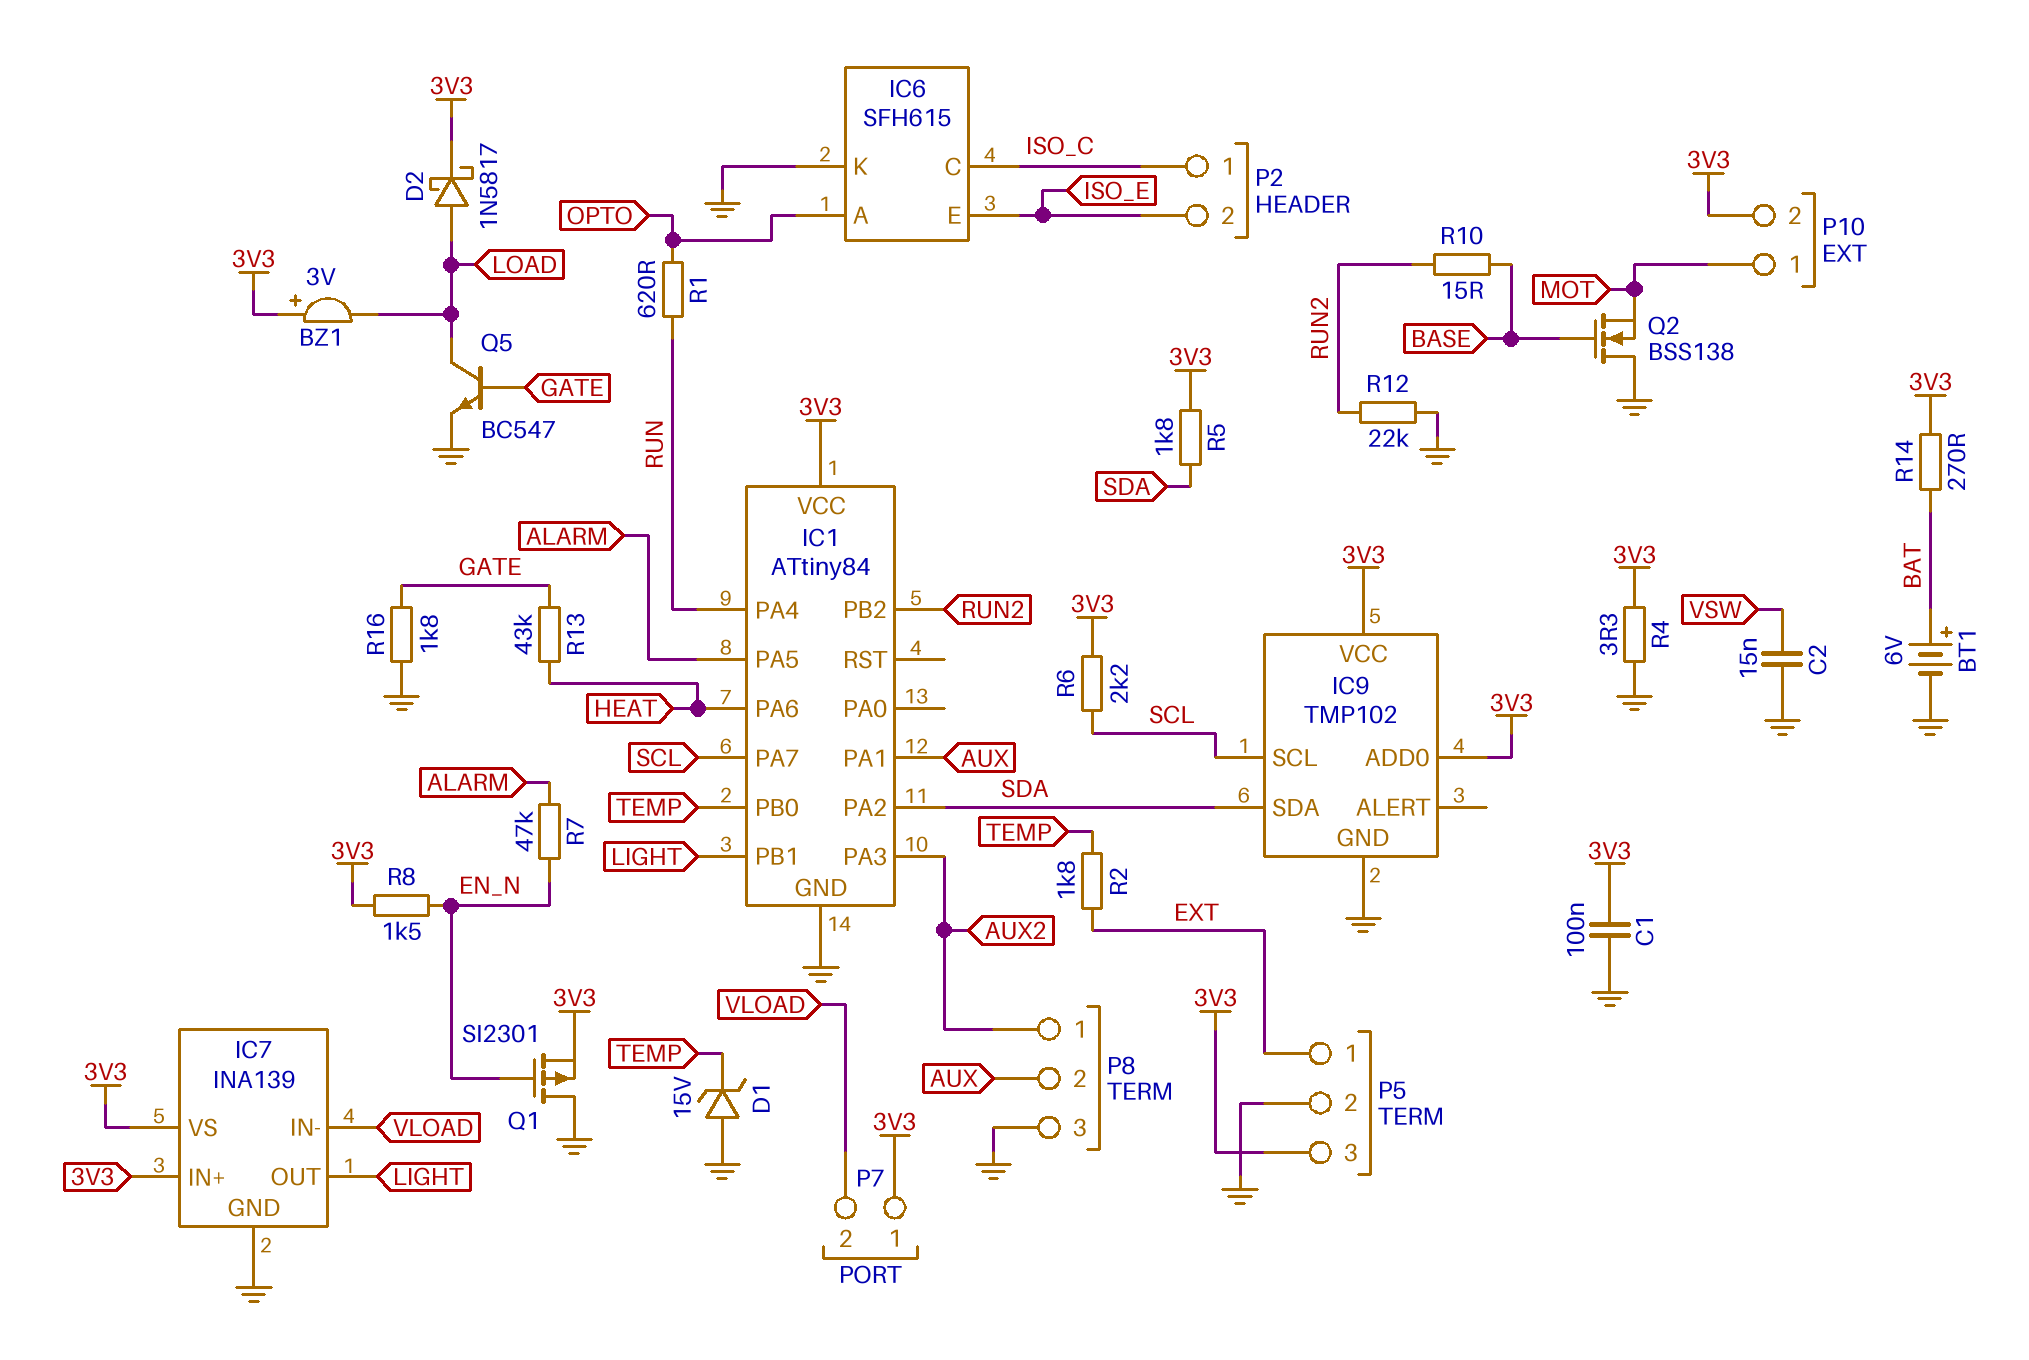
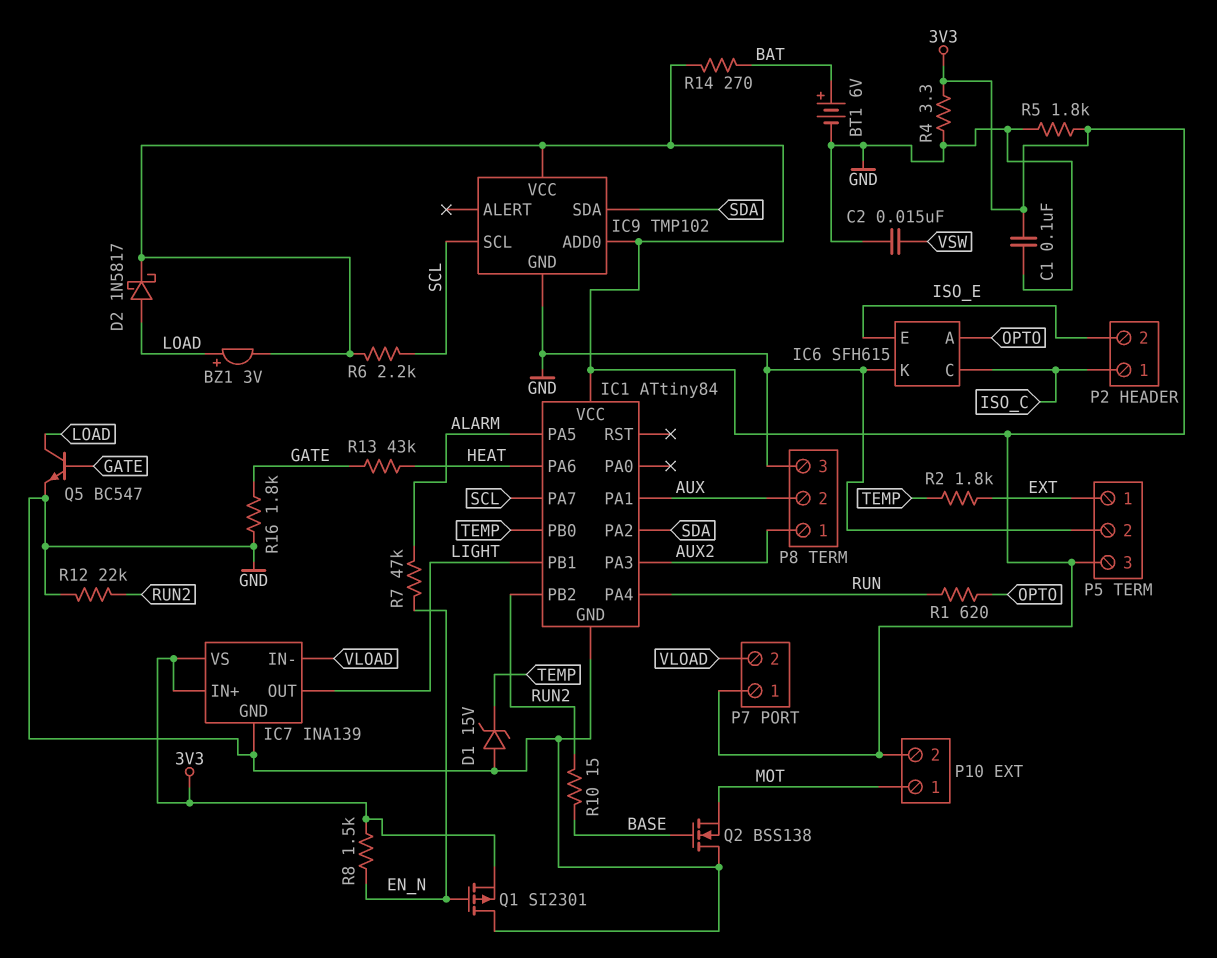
BZ1: buzzer 3V (plus 3V3, minus LOAD) -> buzzer 3V (plus LOAD, minus 3V3)
R5: 1.8k (3V3, SDA) -> 1.8k (3V3, GND)

